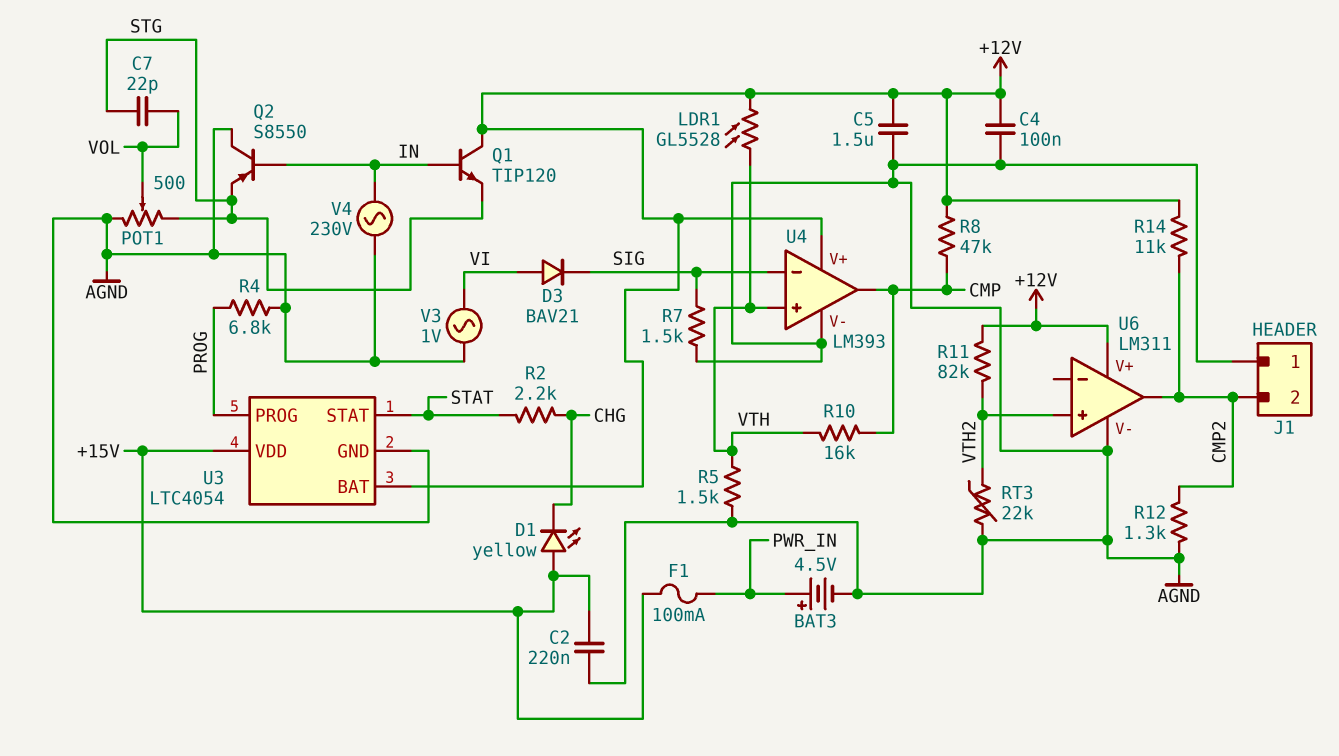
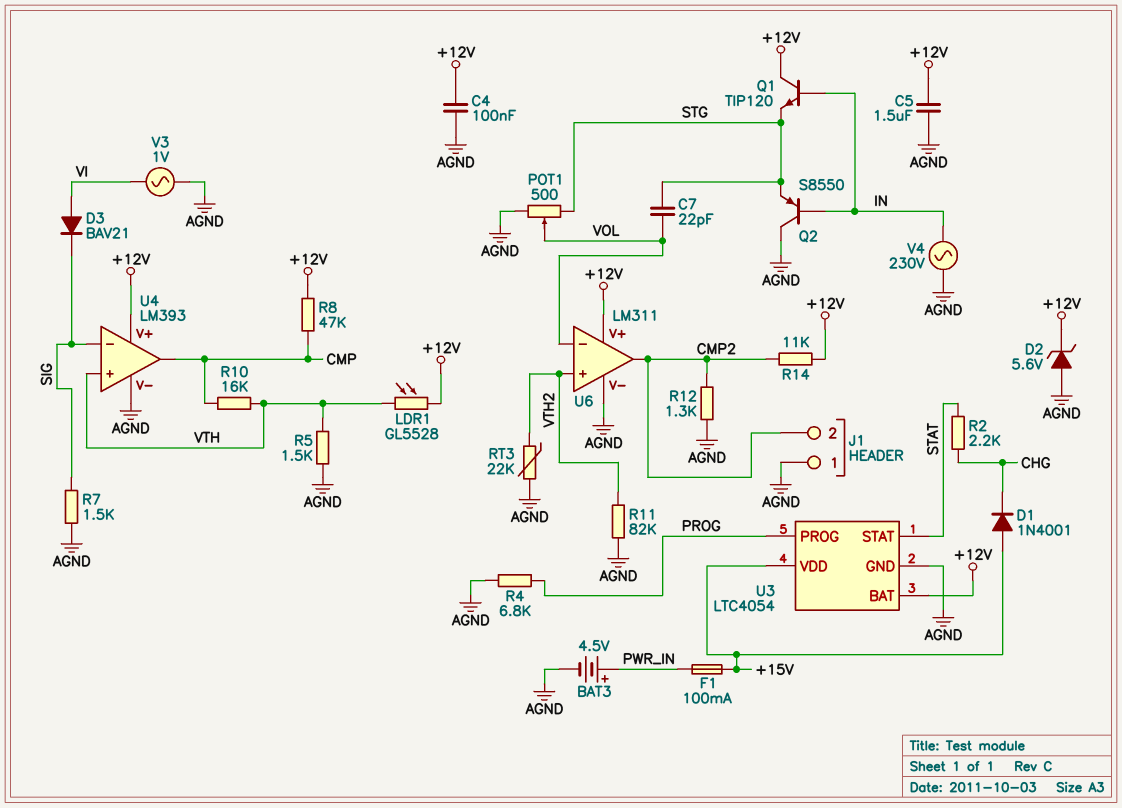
C2: 220nF (+15V, AGND) -> none
D1: LED yellow (A +15V, K CHG) -> diode 1N4001 (A +15V, K CHG)
D2: none -> zener 5.6V (A AGND, K +12V)
R11: 82k (+12V, VTH2) -> 82k (AGND, VTH2)
U6 pin in-: none -> VOL

